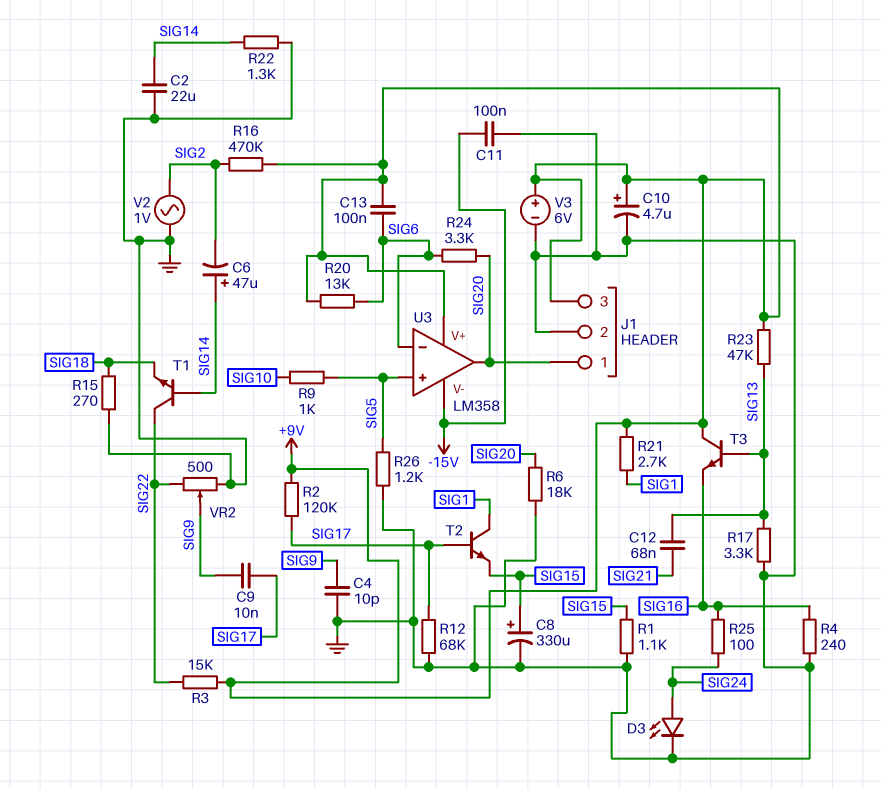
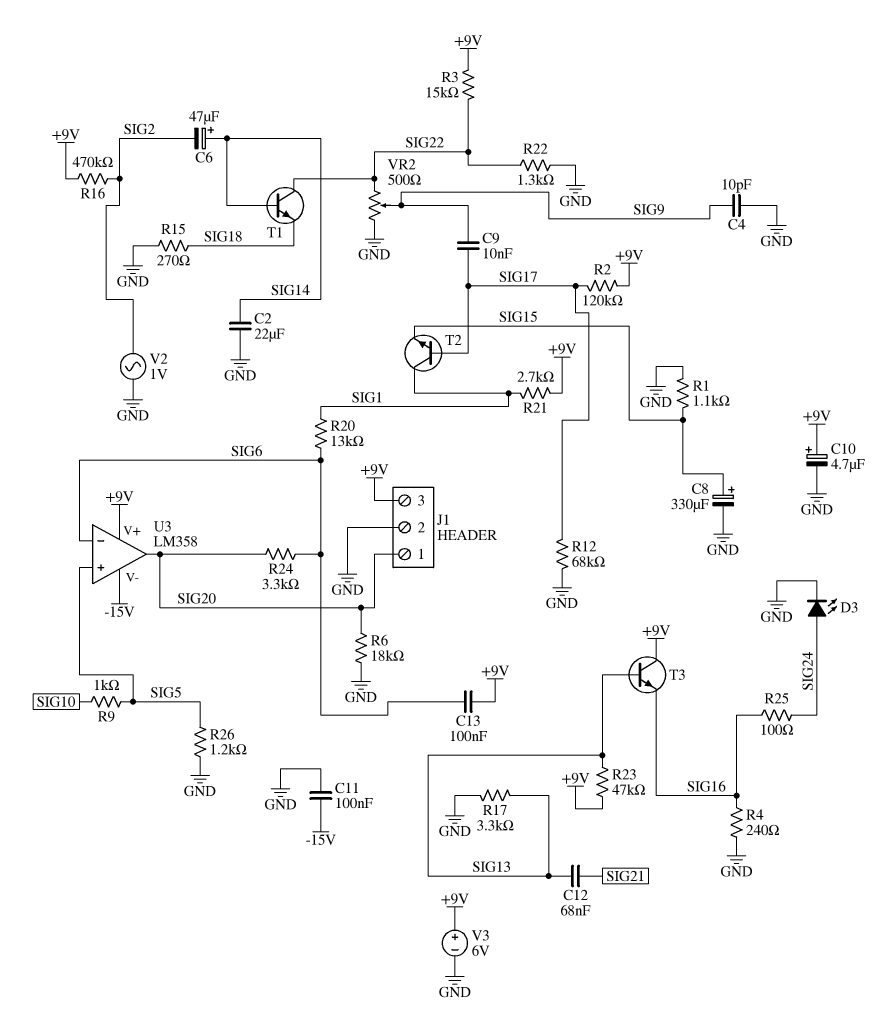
R20: 13k (+9V, SIG6) -> 13k (SIG1, SIG6)
R22: 1.3k (GND, SIG14) -> 1.3k (GND, SIG22)

